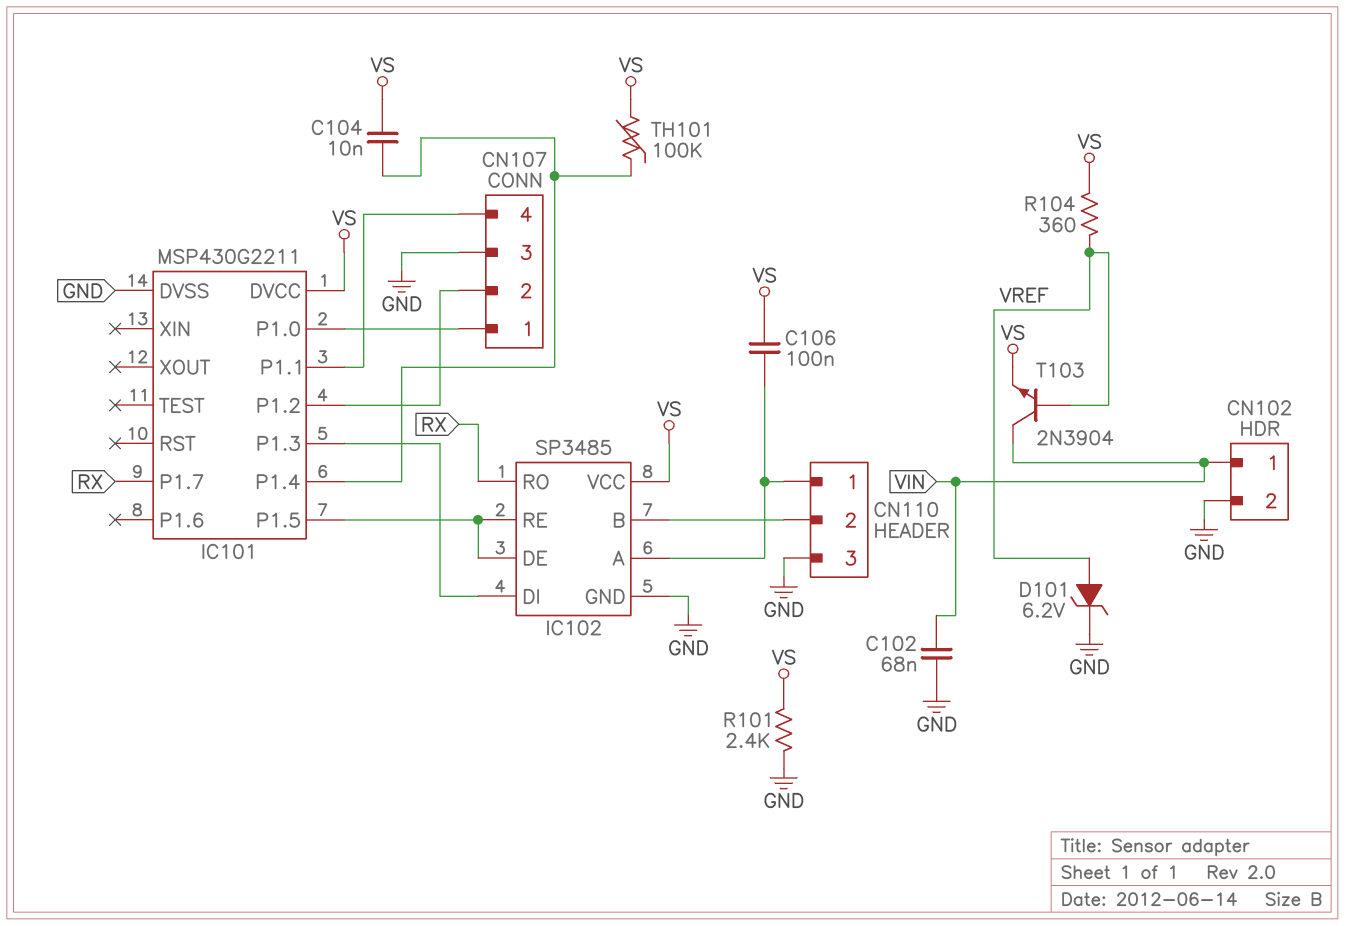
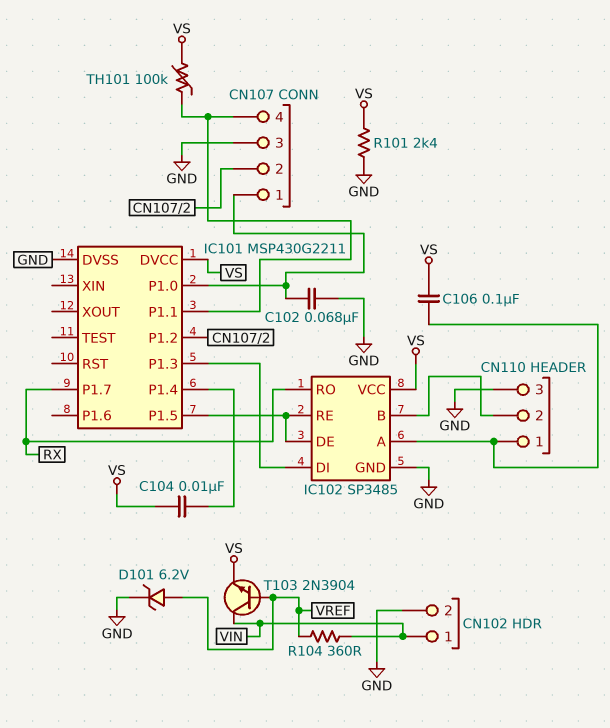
C102: 68nF (GND, VIN) -> 68nF (CN107/1, GND)
R104: 360 (VREF, VS) -> 360 (VIN, VREF)
TH101: 100k (IC101/P1.4, VS) -> 100k (CN107/4, VS)

